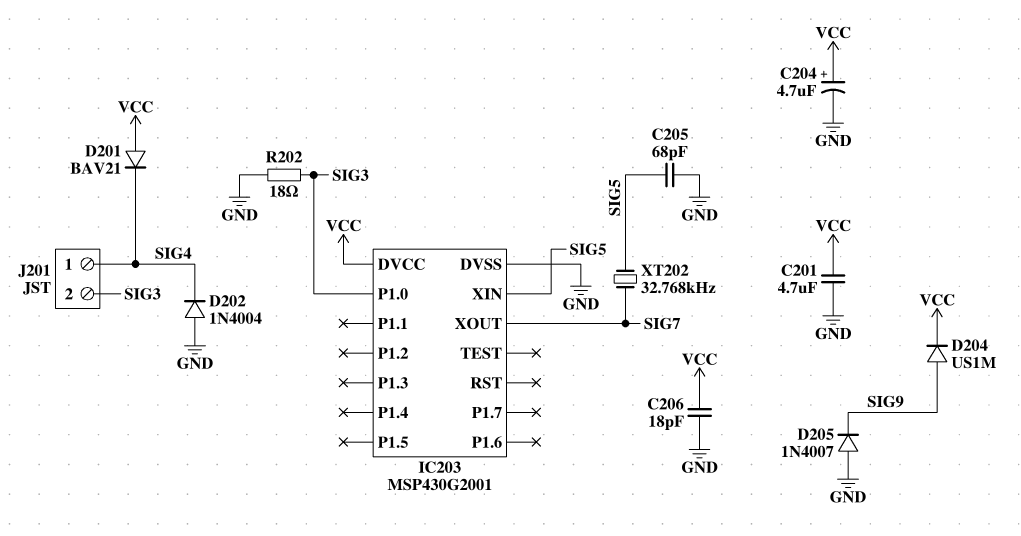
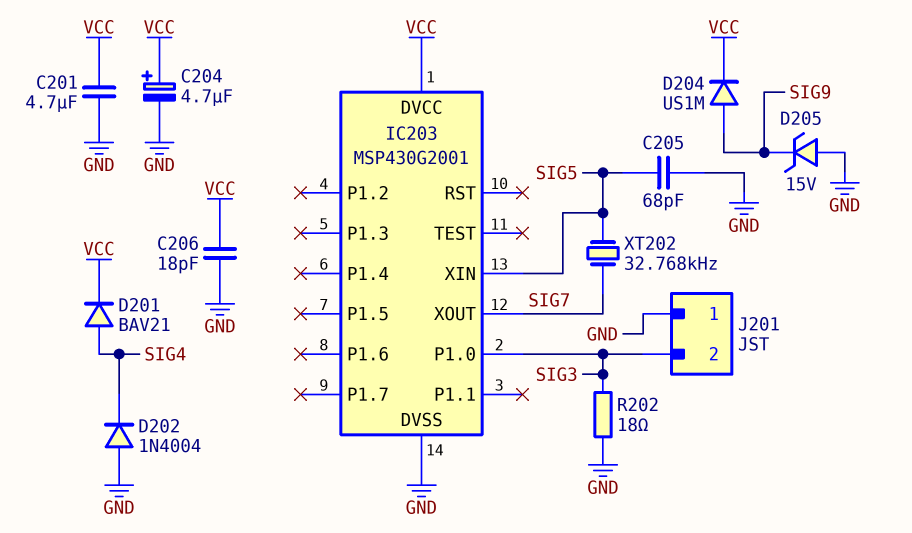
D201: diode BAV21 (A VCC, K SIG4) -> diode BAV21 (A SIG4, K VCC)
D205: diode 1N4007 (A GND, K SIG9) -> zener 15V (A GND, K SIG9)
J201 pin 1: SIG4 -> GND

